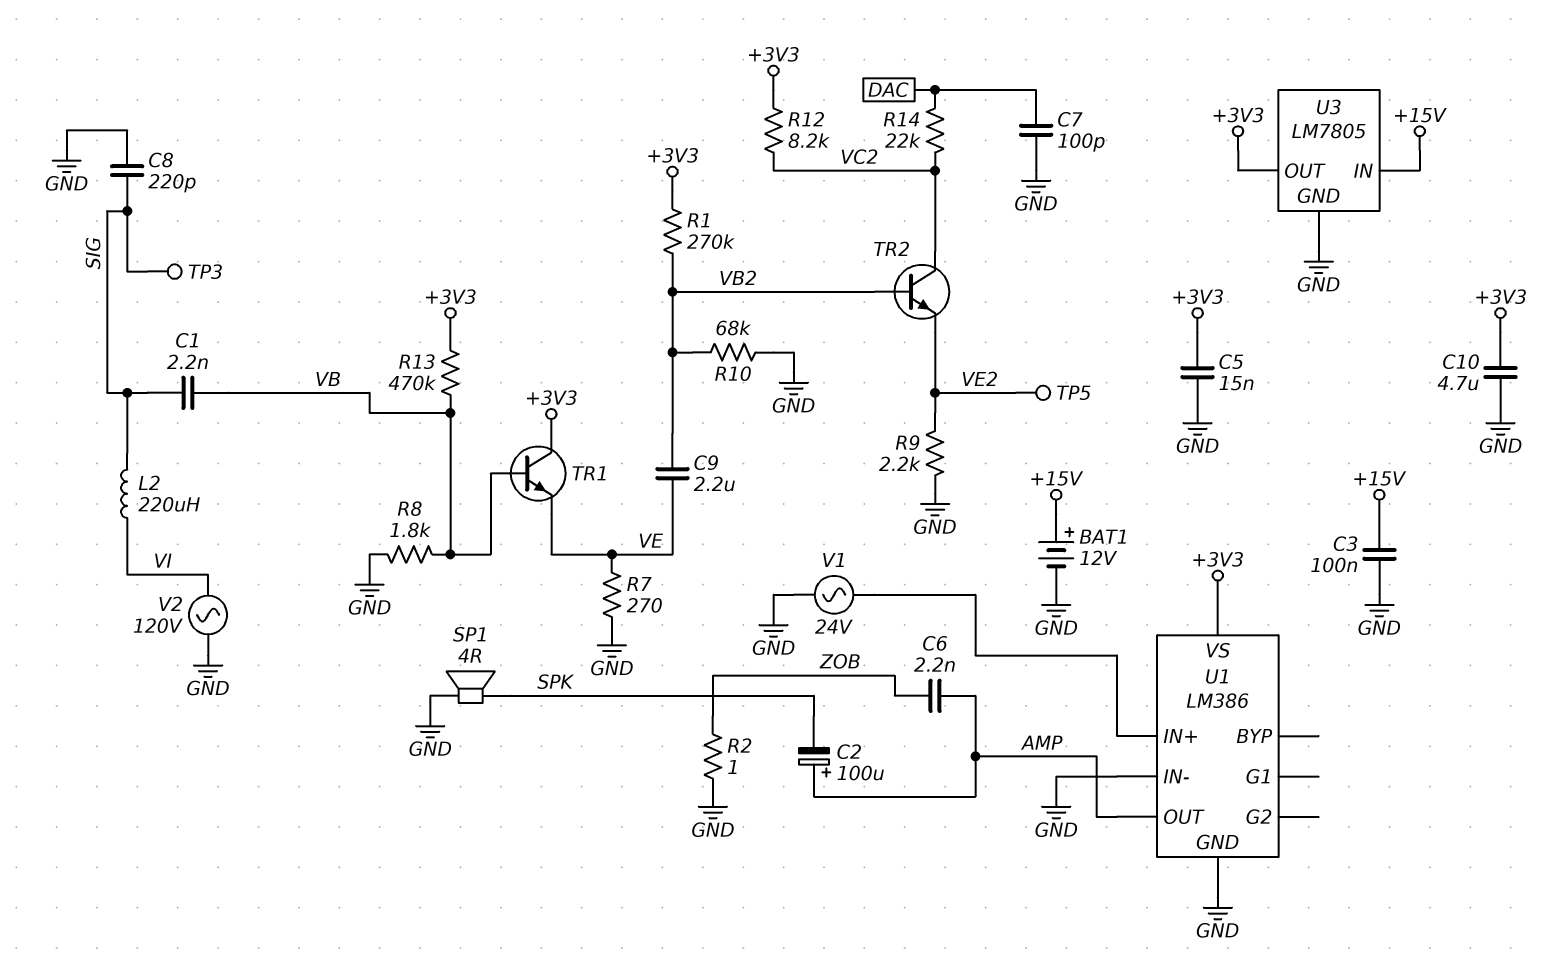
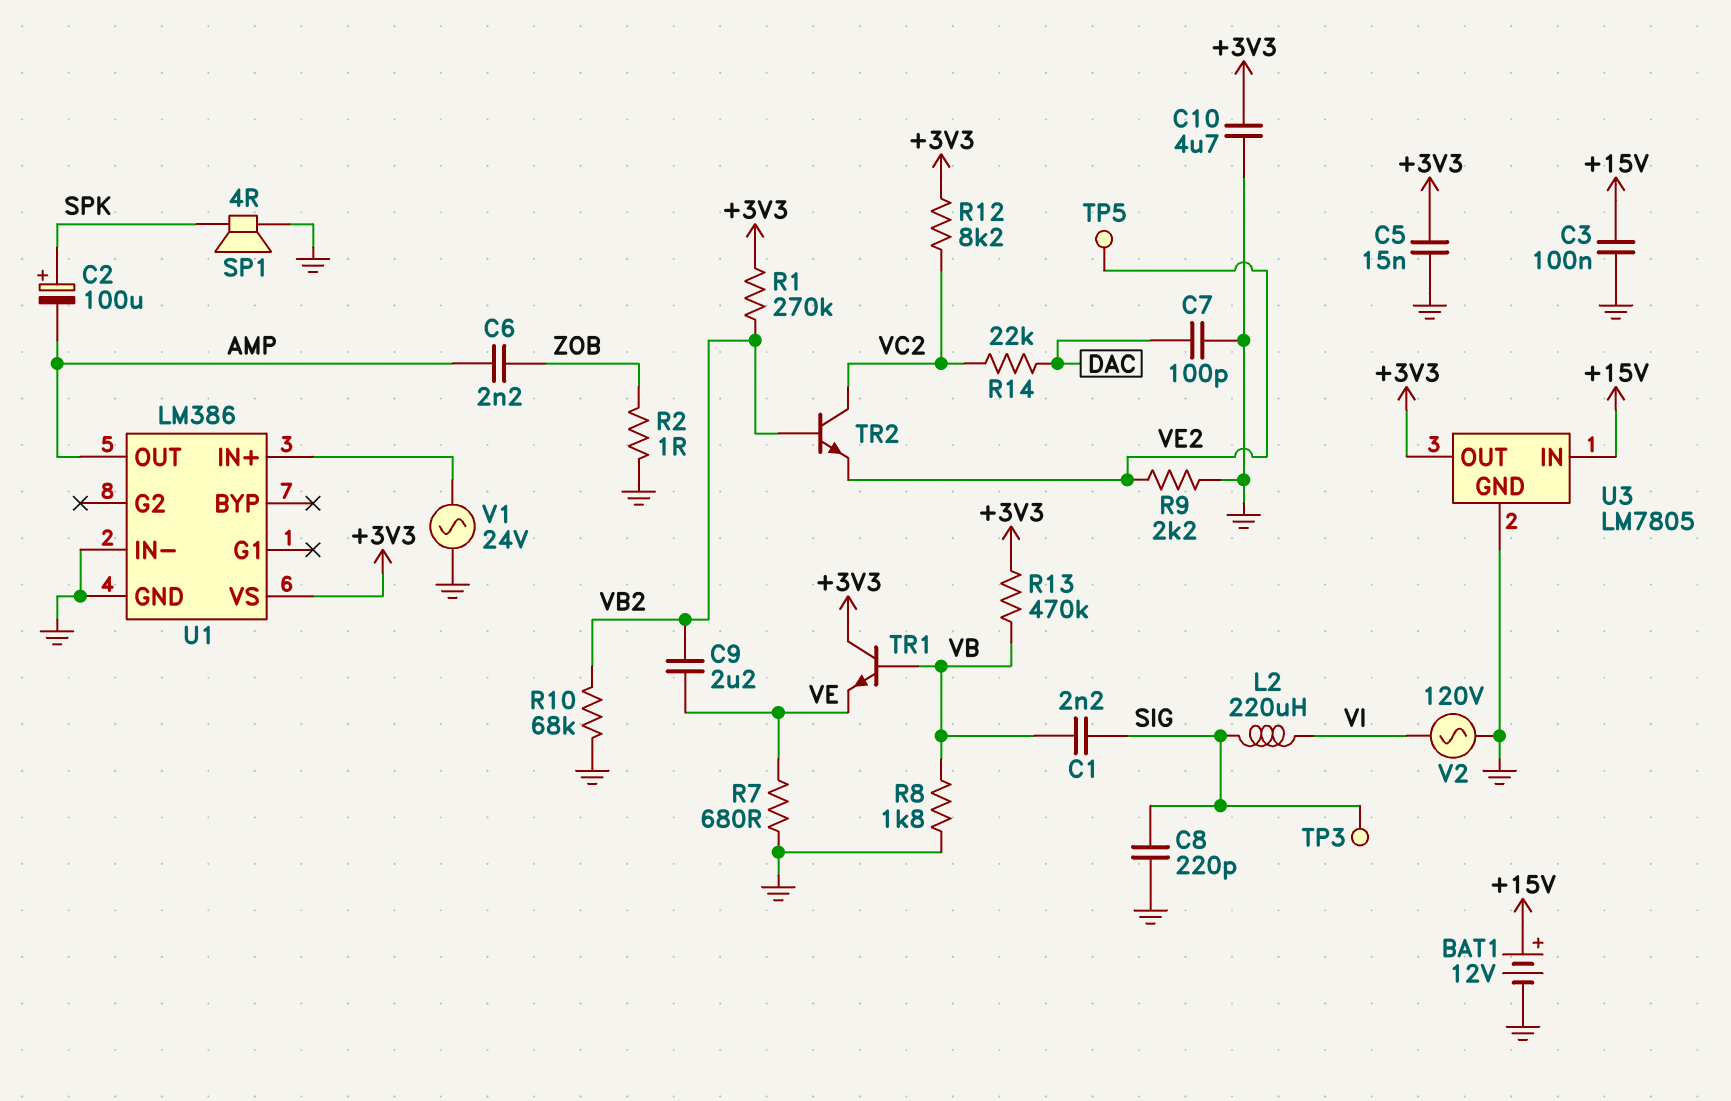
C2: 100uF (plus AMP, minus SPK) -> 100uF (plus SPK, minus AMP)
R7: 270 (GND, VE) -> 680 (GND, VE)

